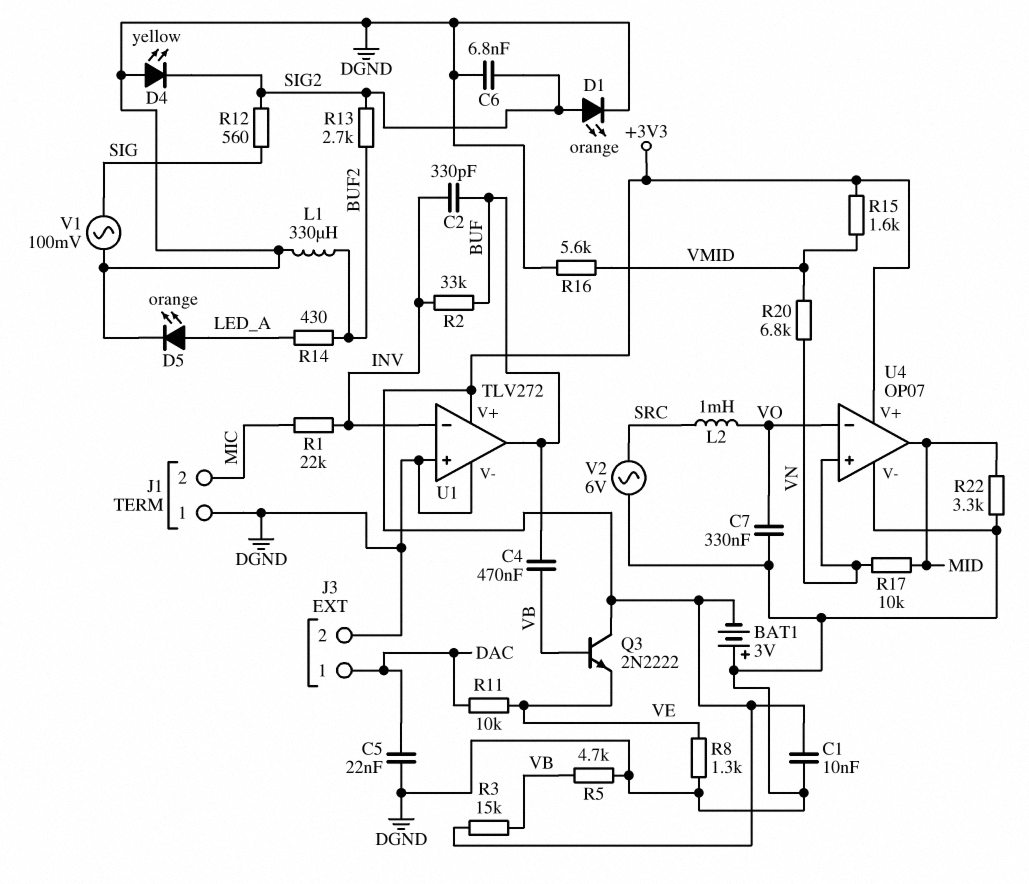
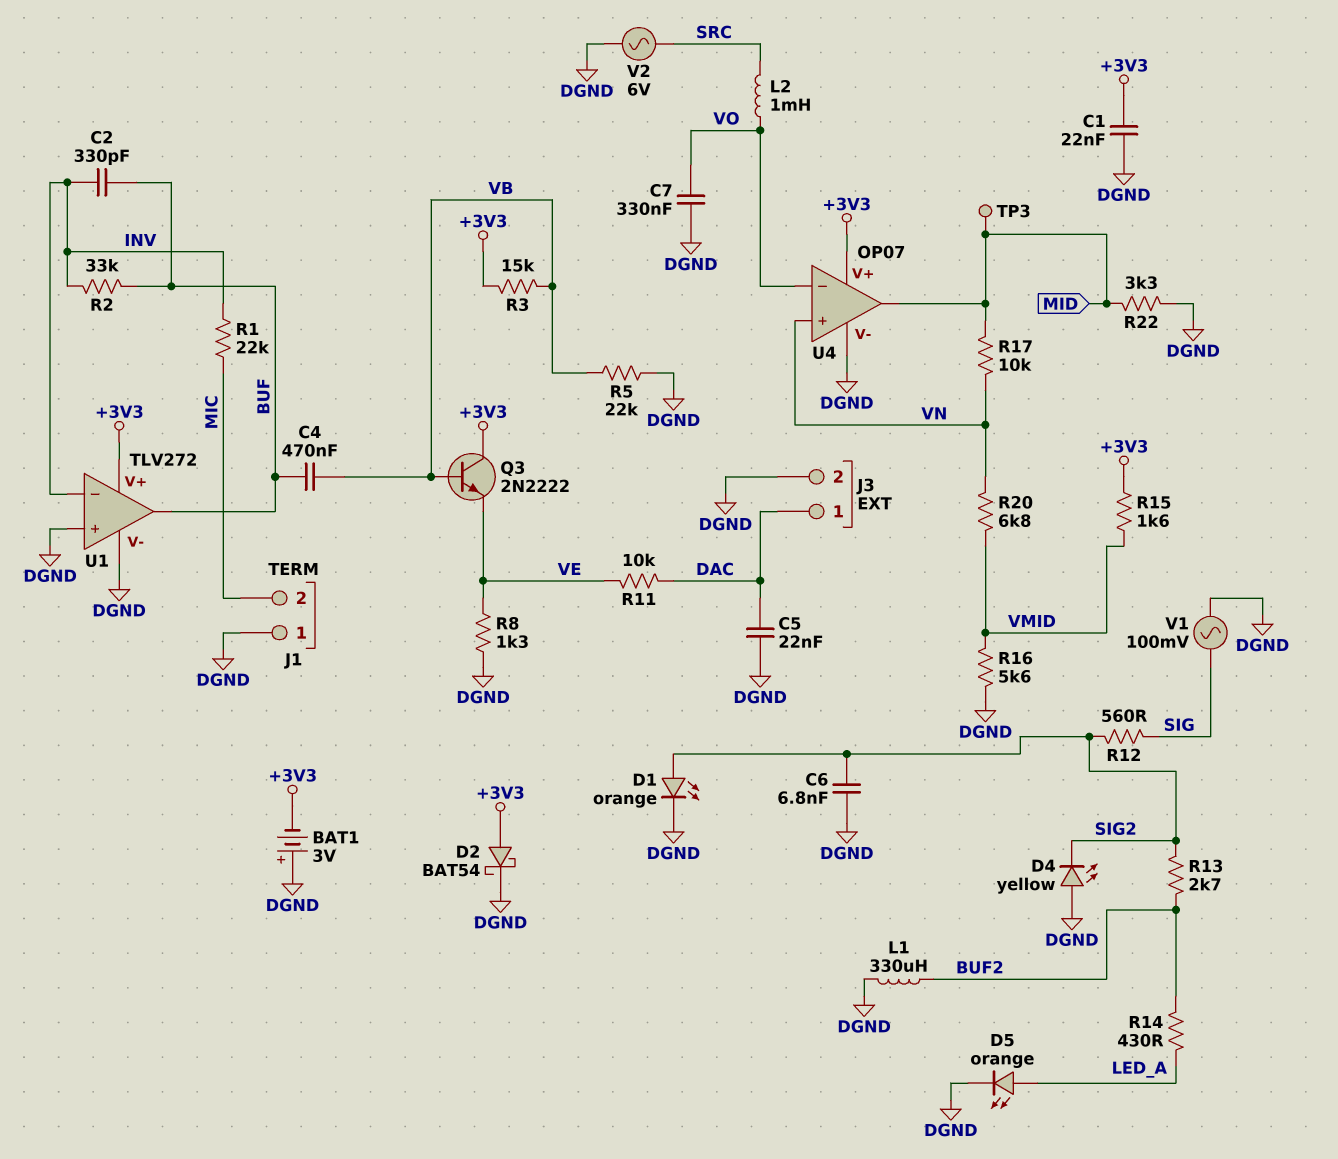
C1: 10nF (+3V3, DGND) -> 22nF (+3V3, DGND)
D2: none -> schottky BAT54 (A +3V3, K DGND)
R5: 4.7k (DGND, VB) -> 22k (DGND, VB)
TP3: none -> test point (MID)

